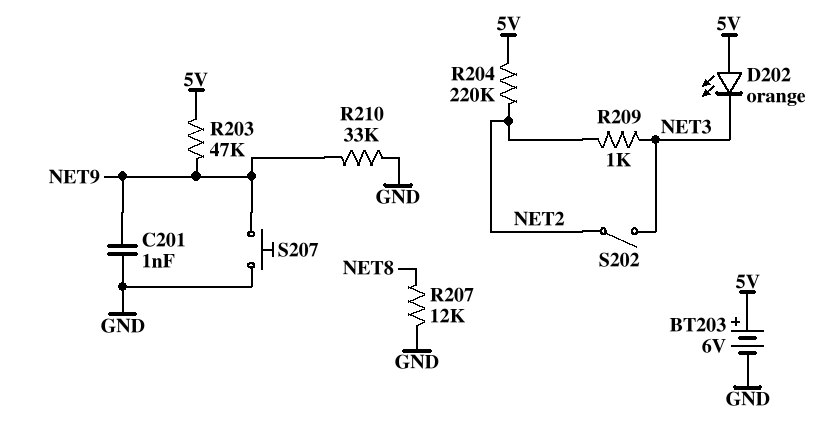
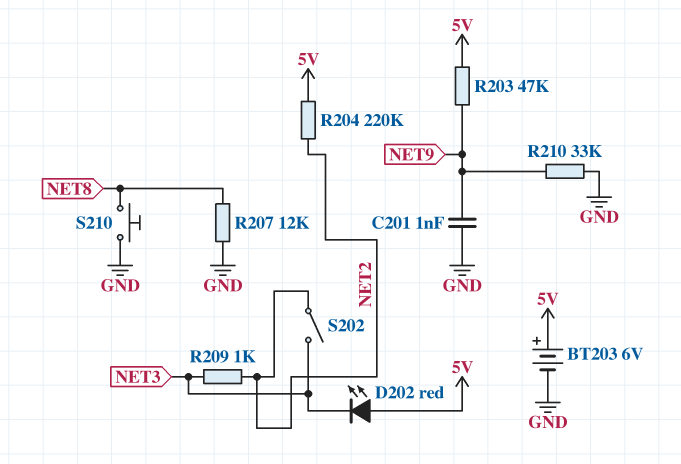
D202: LED orange (A 5V, K NET3) -> LED red (A 5V, K NET3)
S207: button (GND, NET9) -> none
S210: none -> button (GND, NET8)

